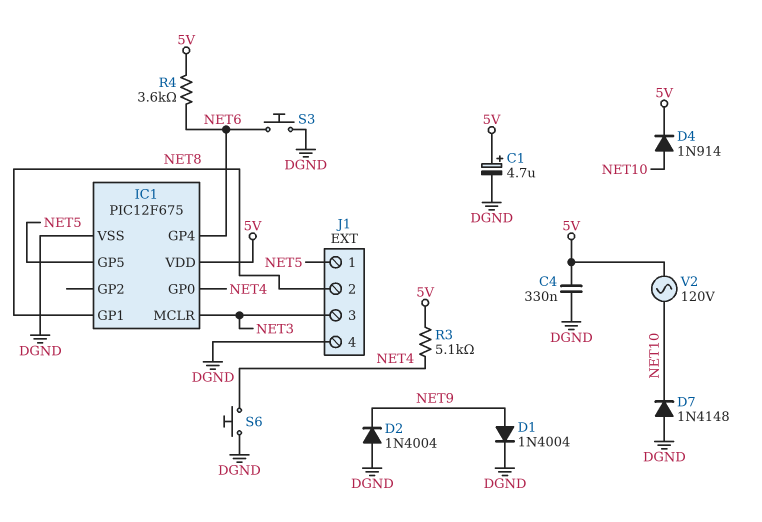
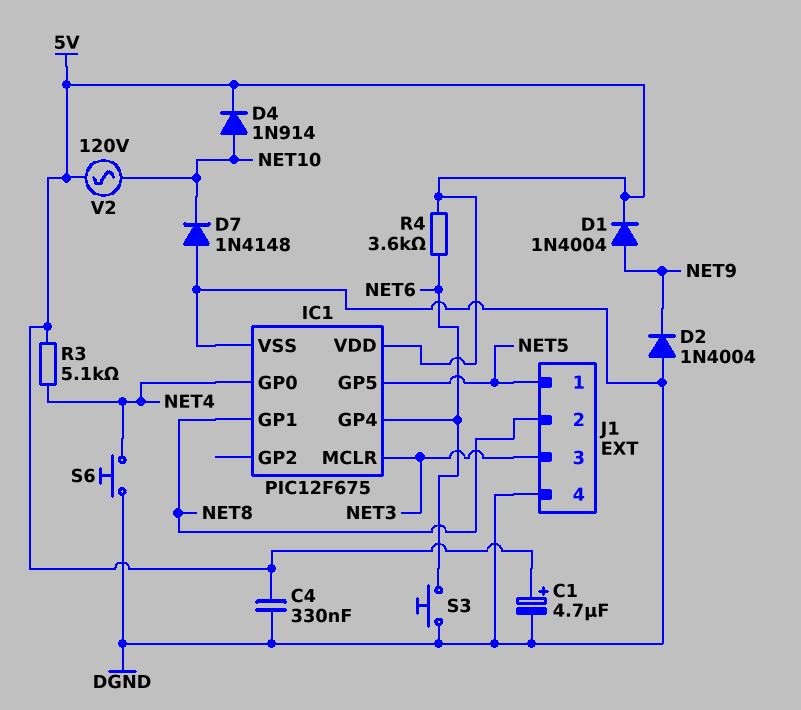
D1: diode 1N4004 (A NET9, K DGND) -> diode 1N4004 (A NET9, K 5V)

